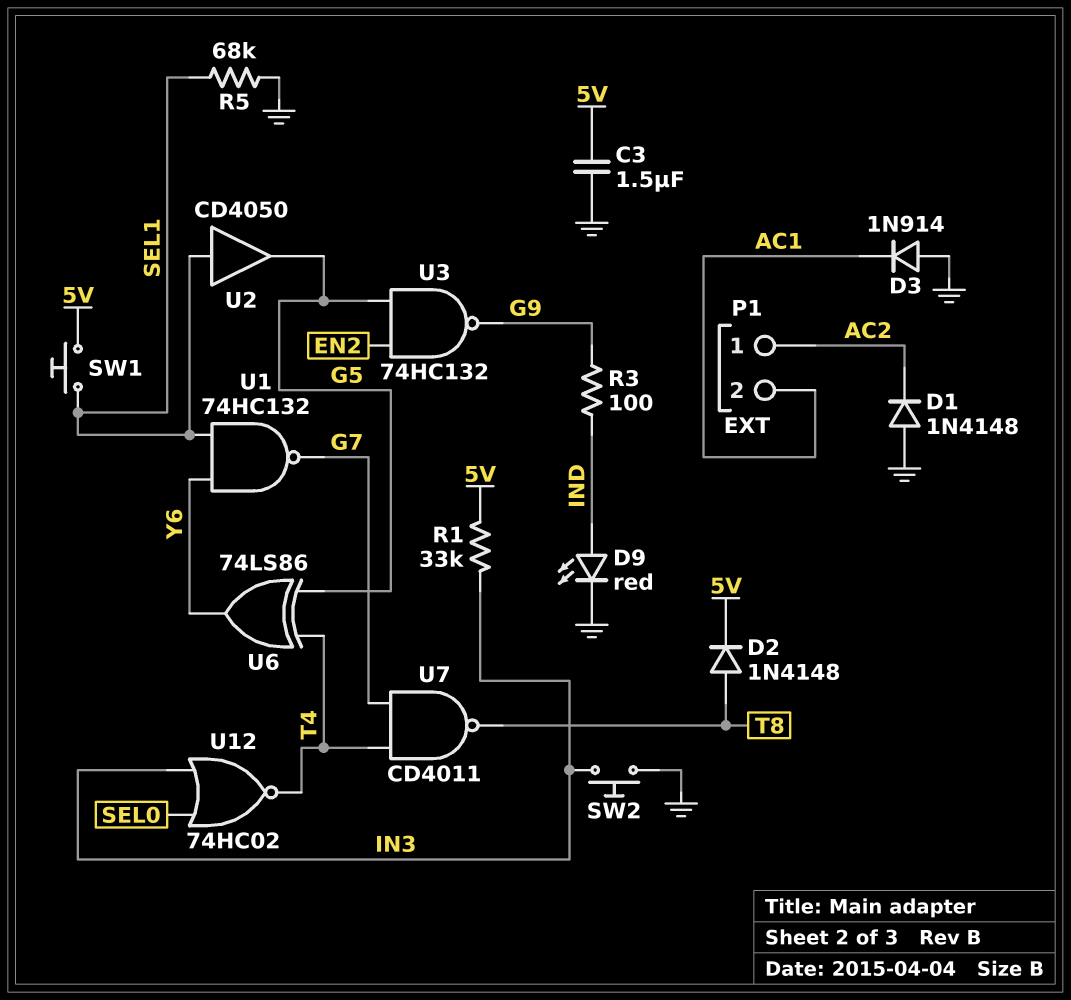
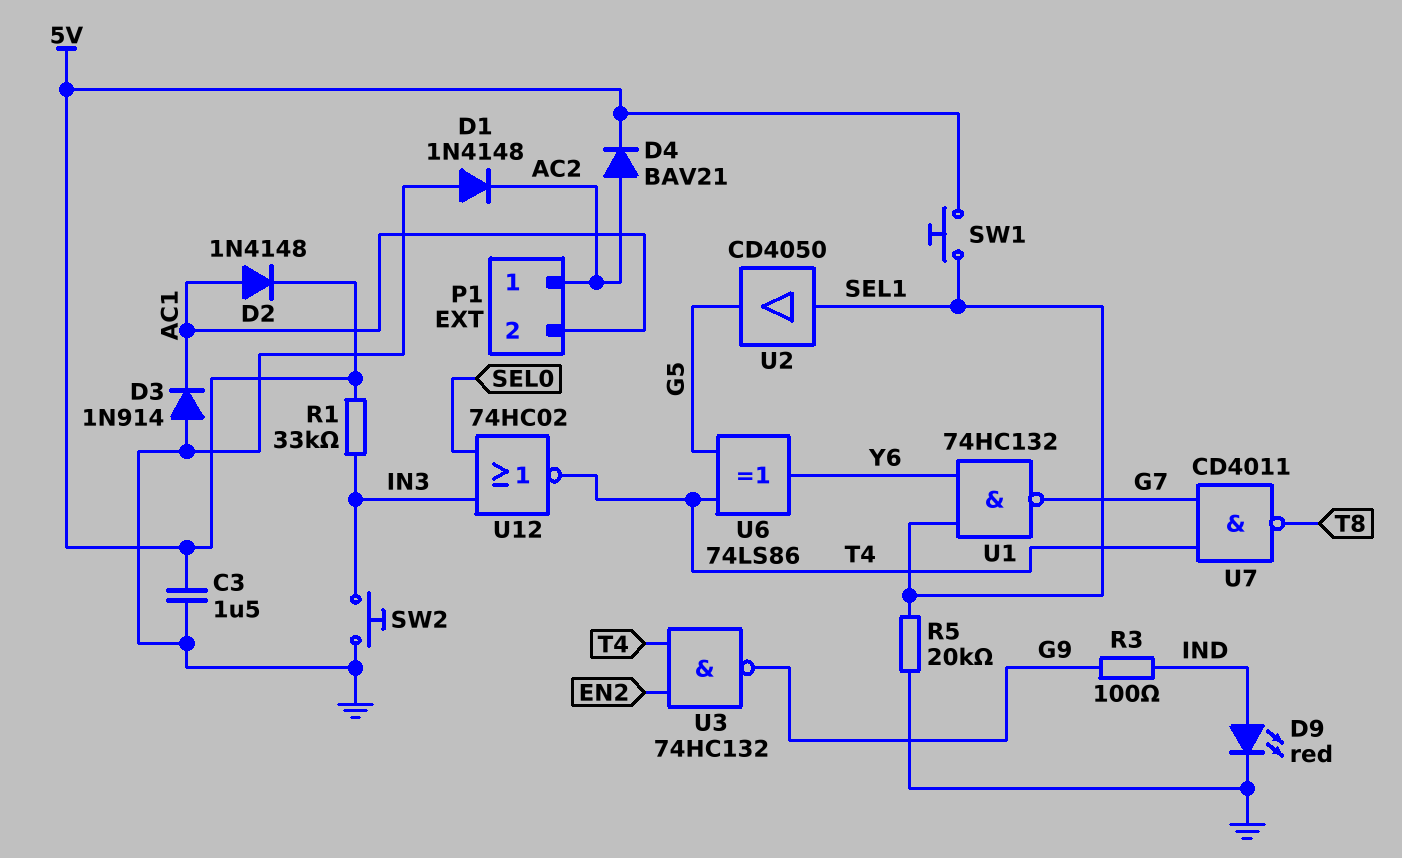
D2: diode 1N4148 (A T8, K 5V) -> diode 1N4148 (A AC1, K 5V)
D4: none -> diode BAV21 (A AC2, K 5V)
R5: 68k (GND, SEL1) -> 20k (GND, SEL1)
U3: NAND 74HC132 (in EN2, in G5, out G9) -> NAND 74HC132 (in EN2, in T4, out G9)

